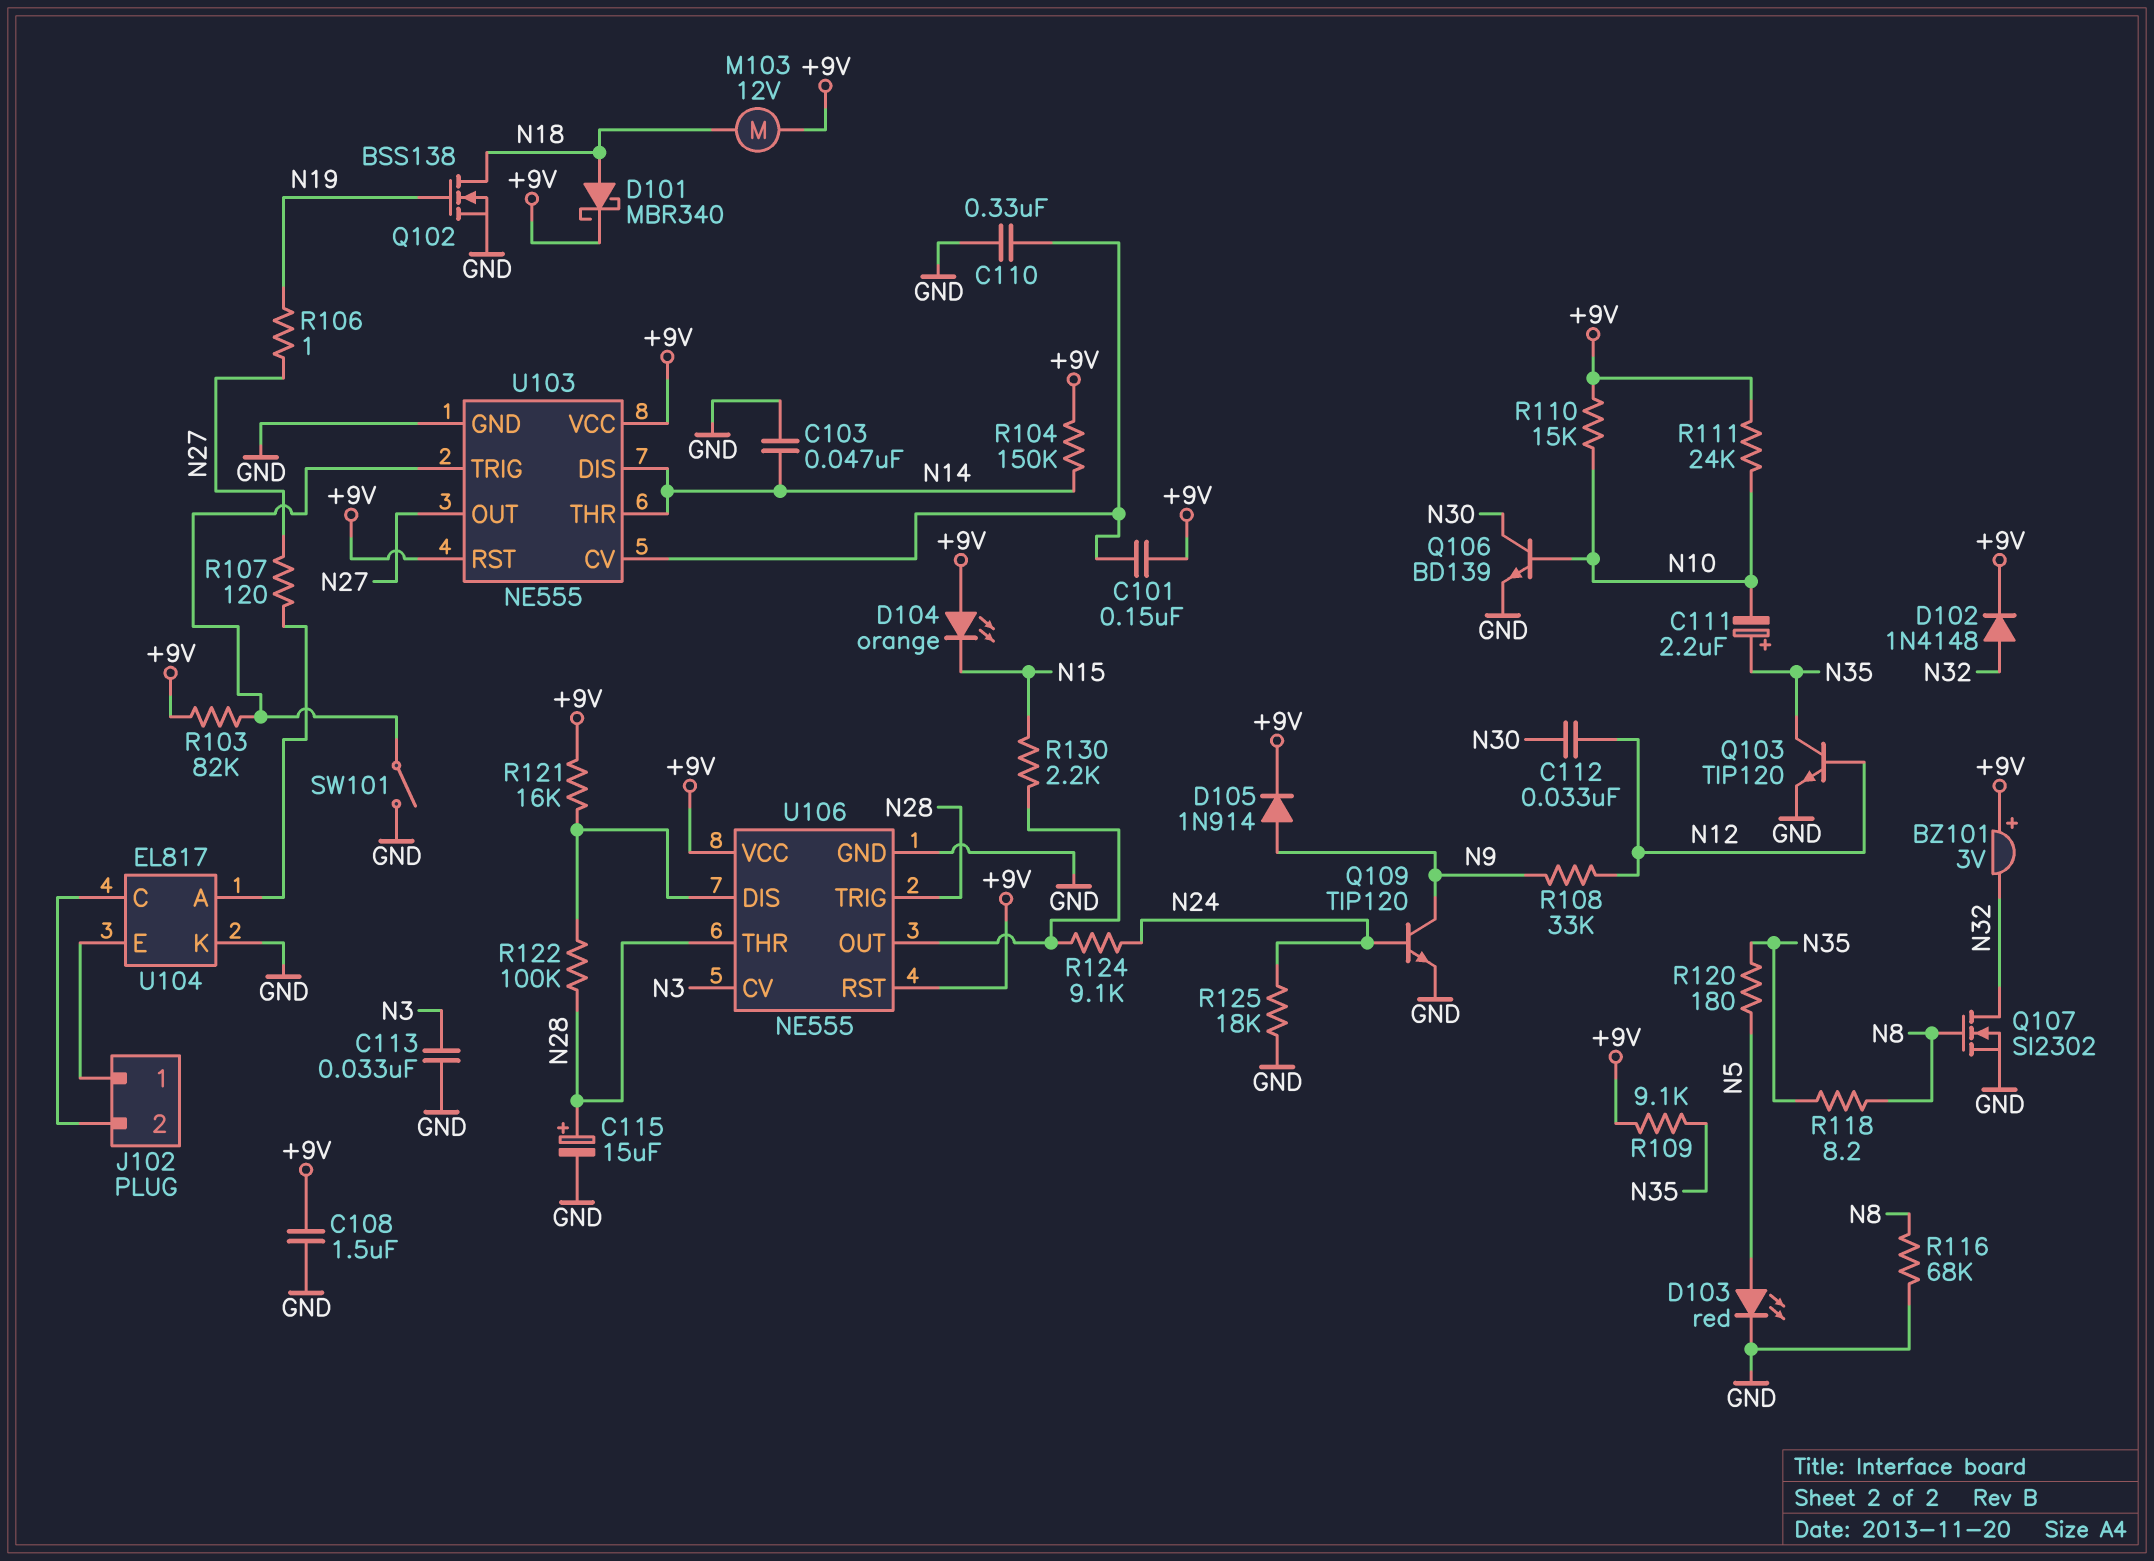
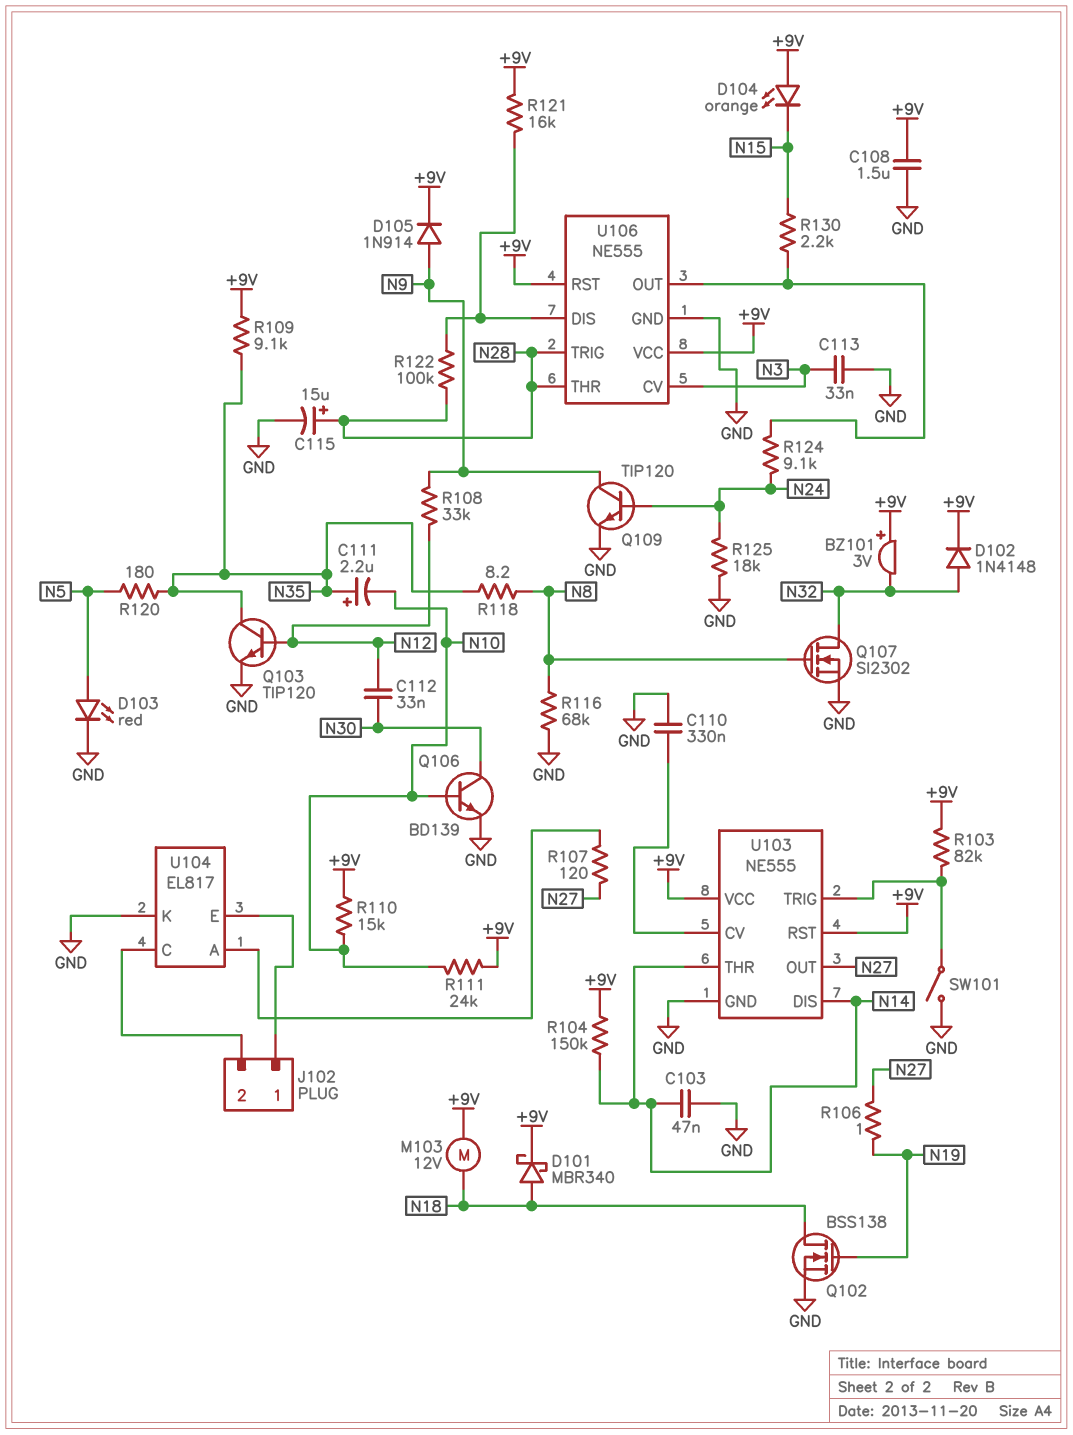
C101: 150nF (+9V, U103/CV) -> none

